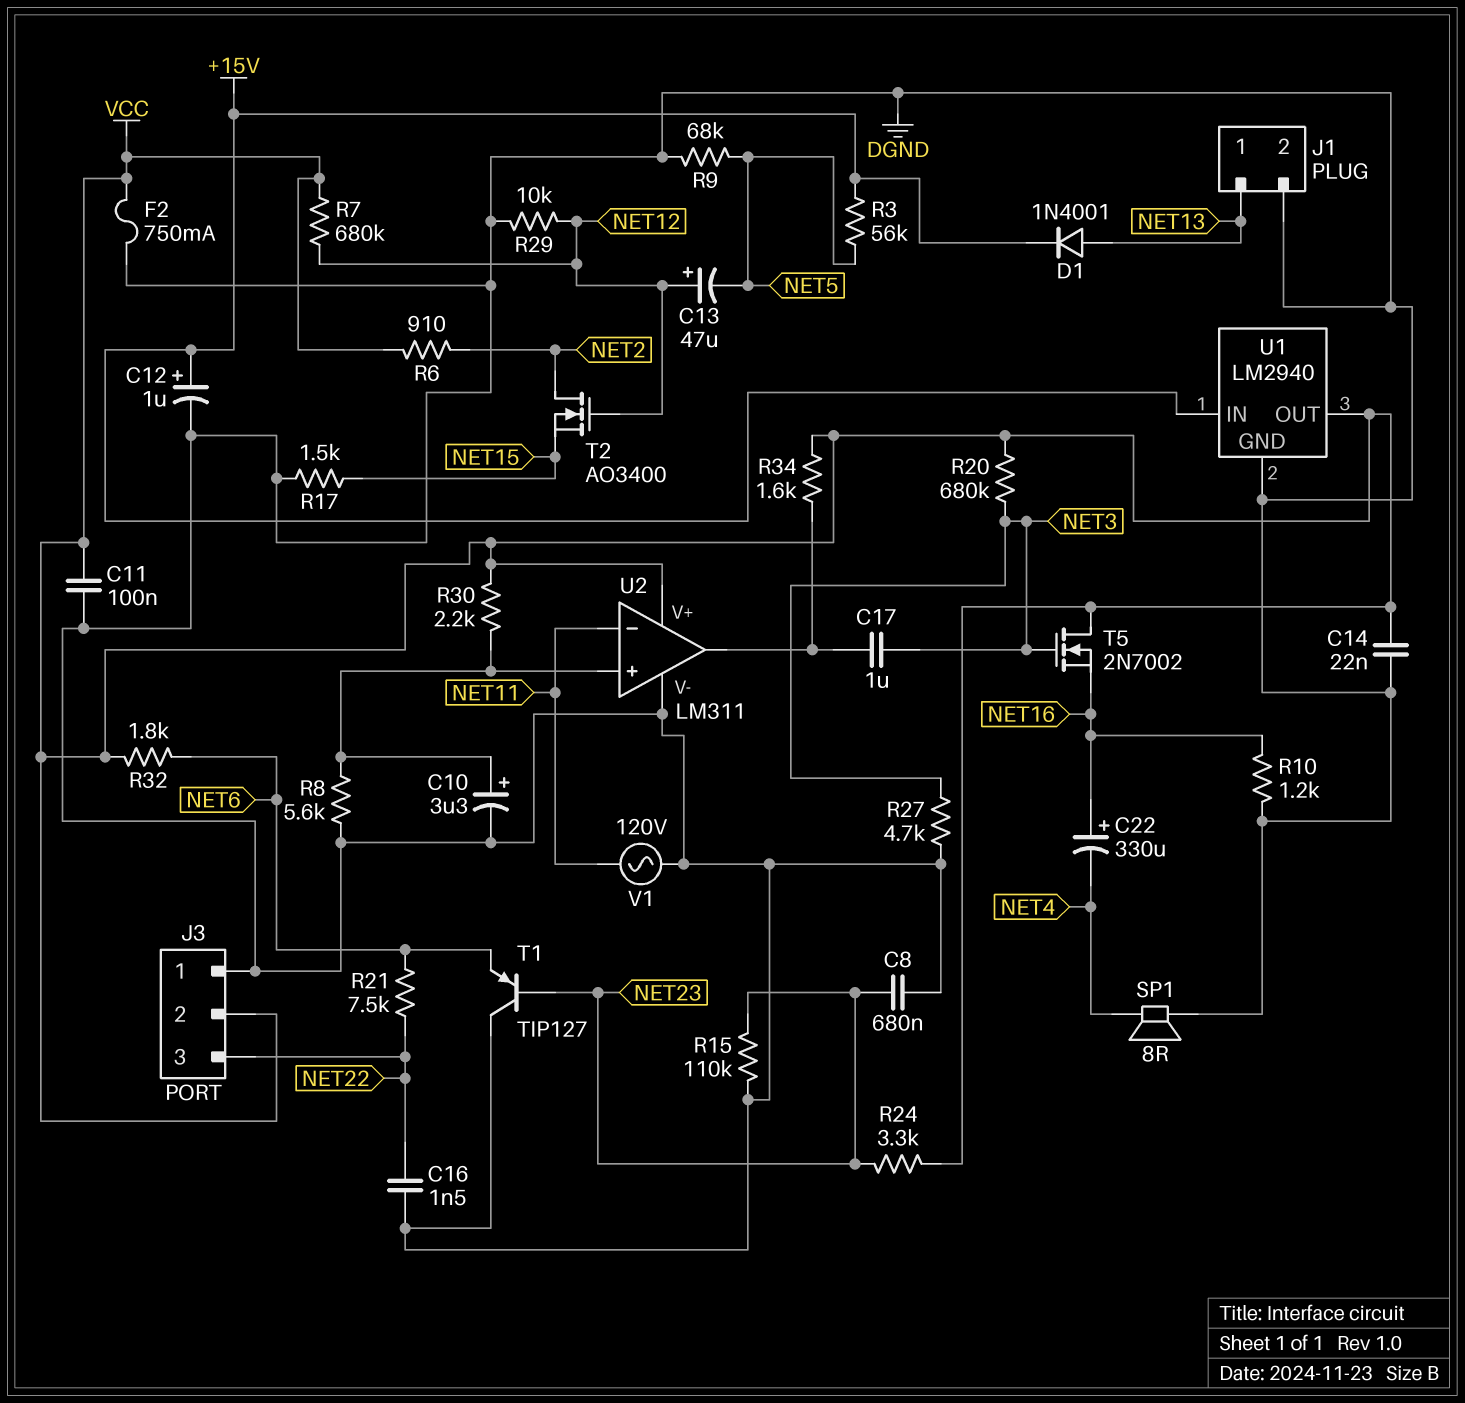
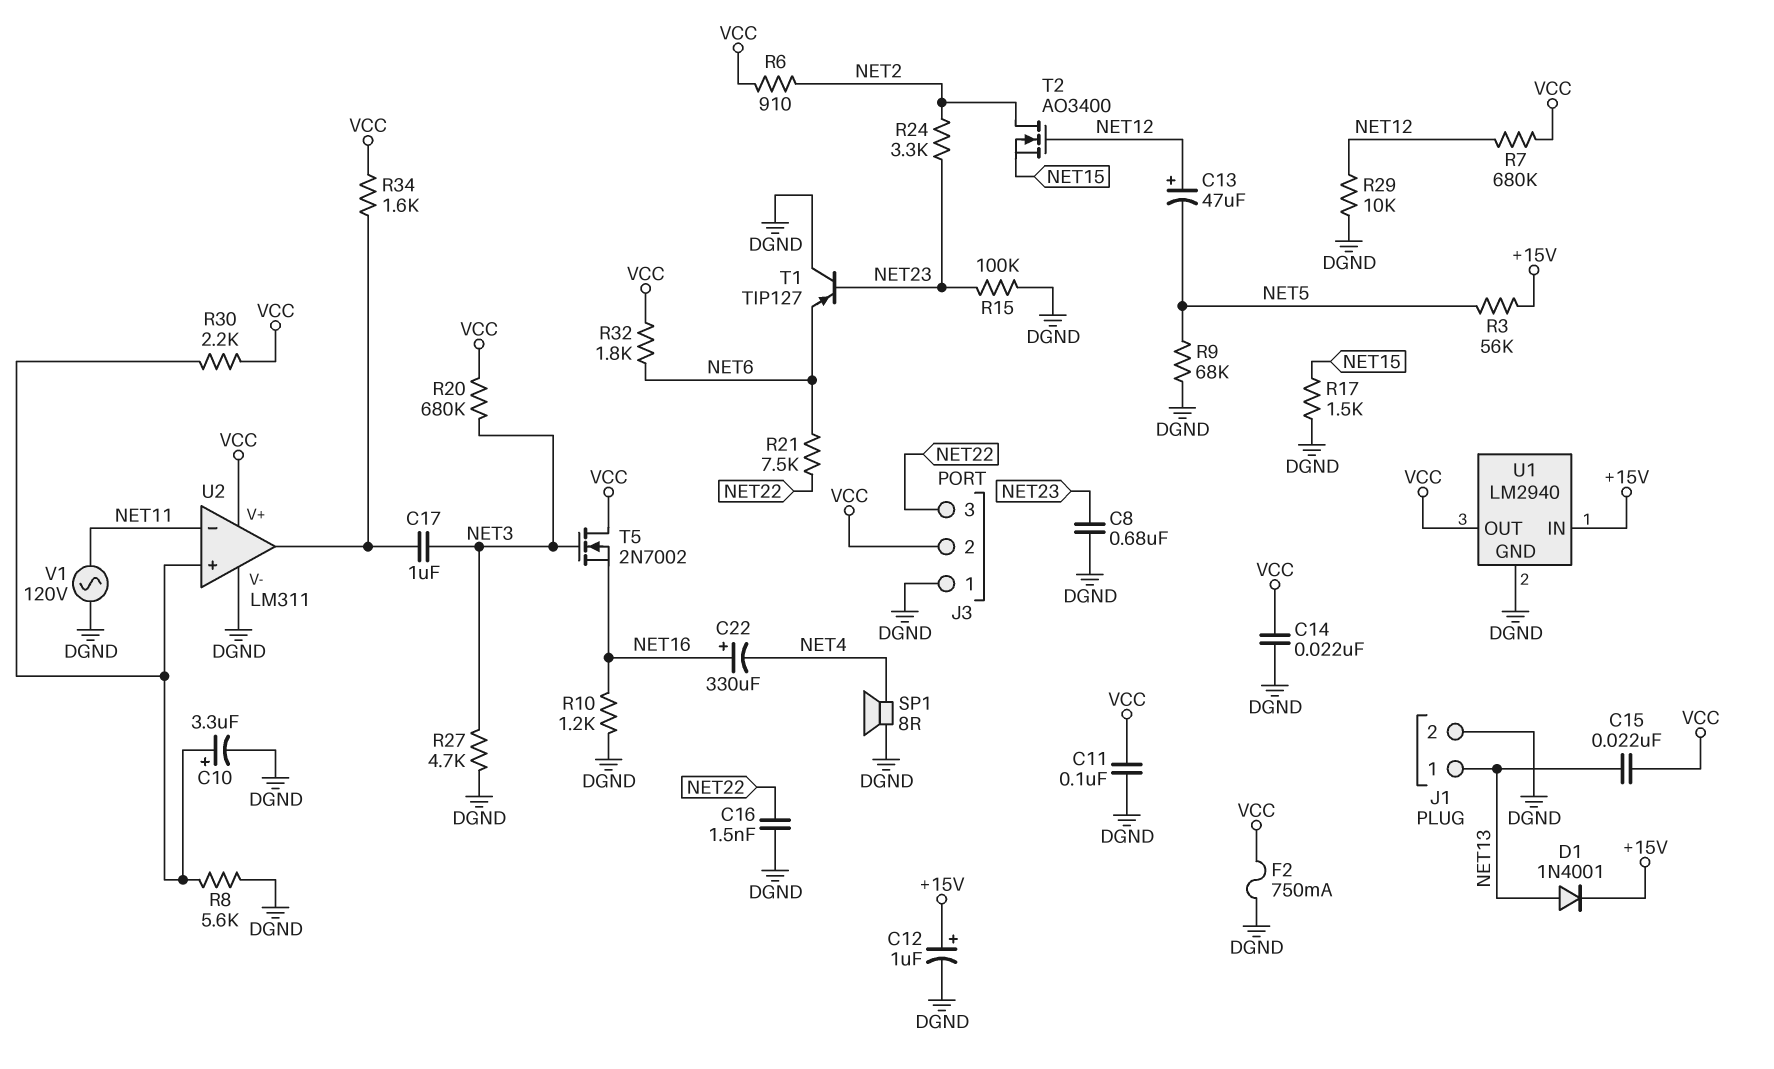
C15: none -> 22nF (NET13, VCC)
R15: 110k (DGND, NET23) -> 100k (DGND, NET23)
R24: 3.3k (NET23, VCC) -> 3.3k (NET2, NET23)

